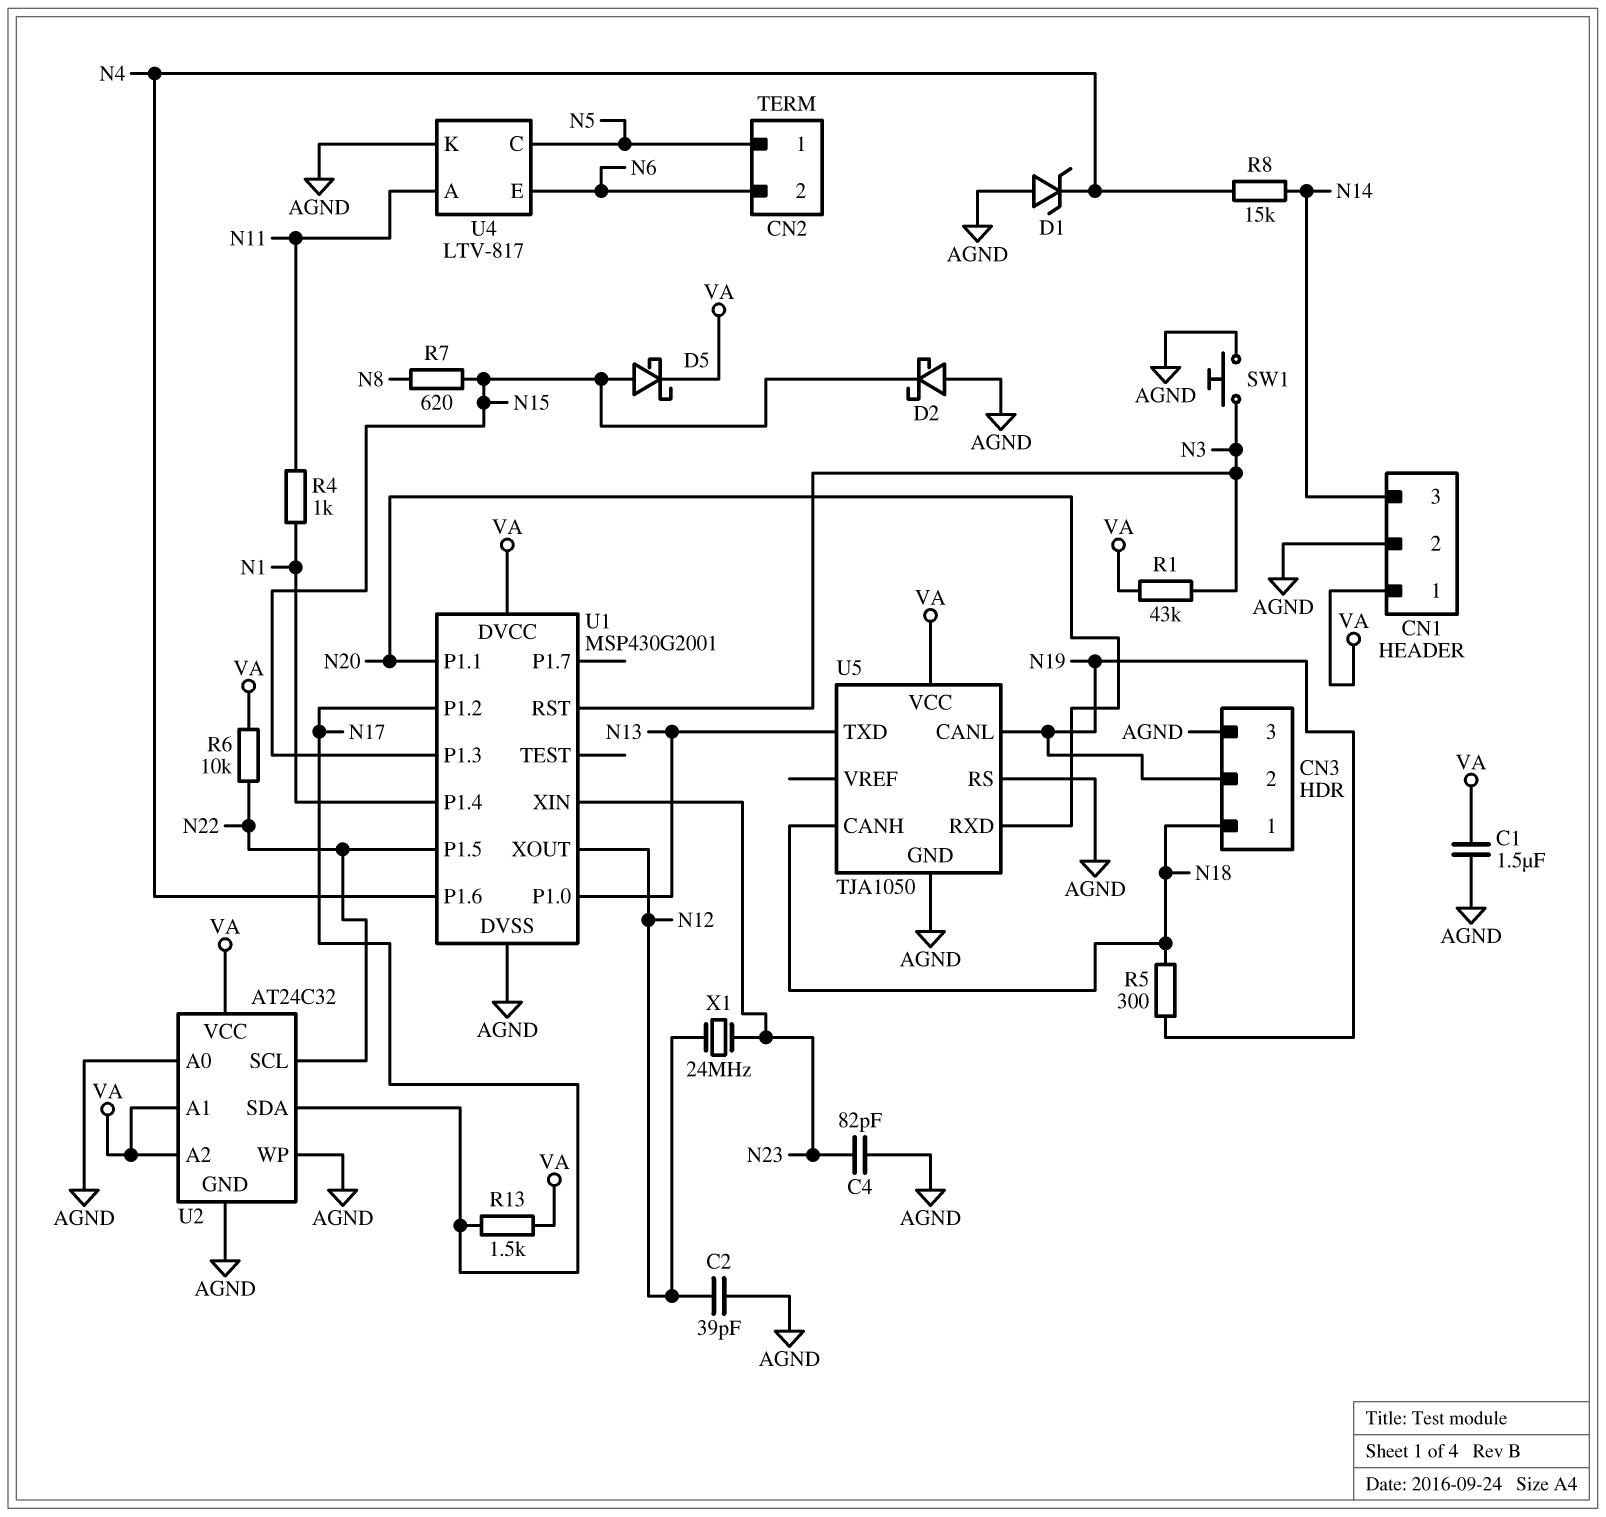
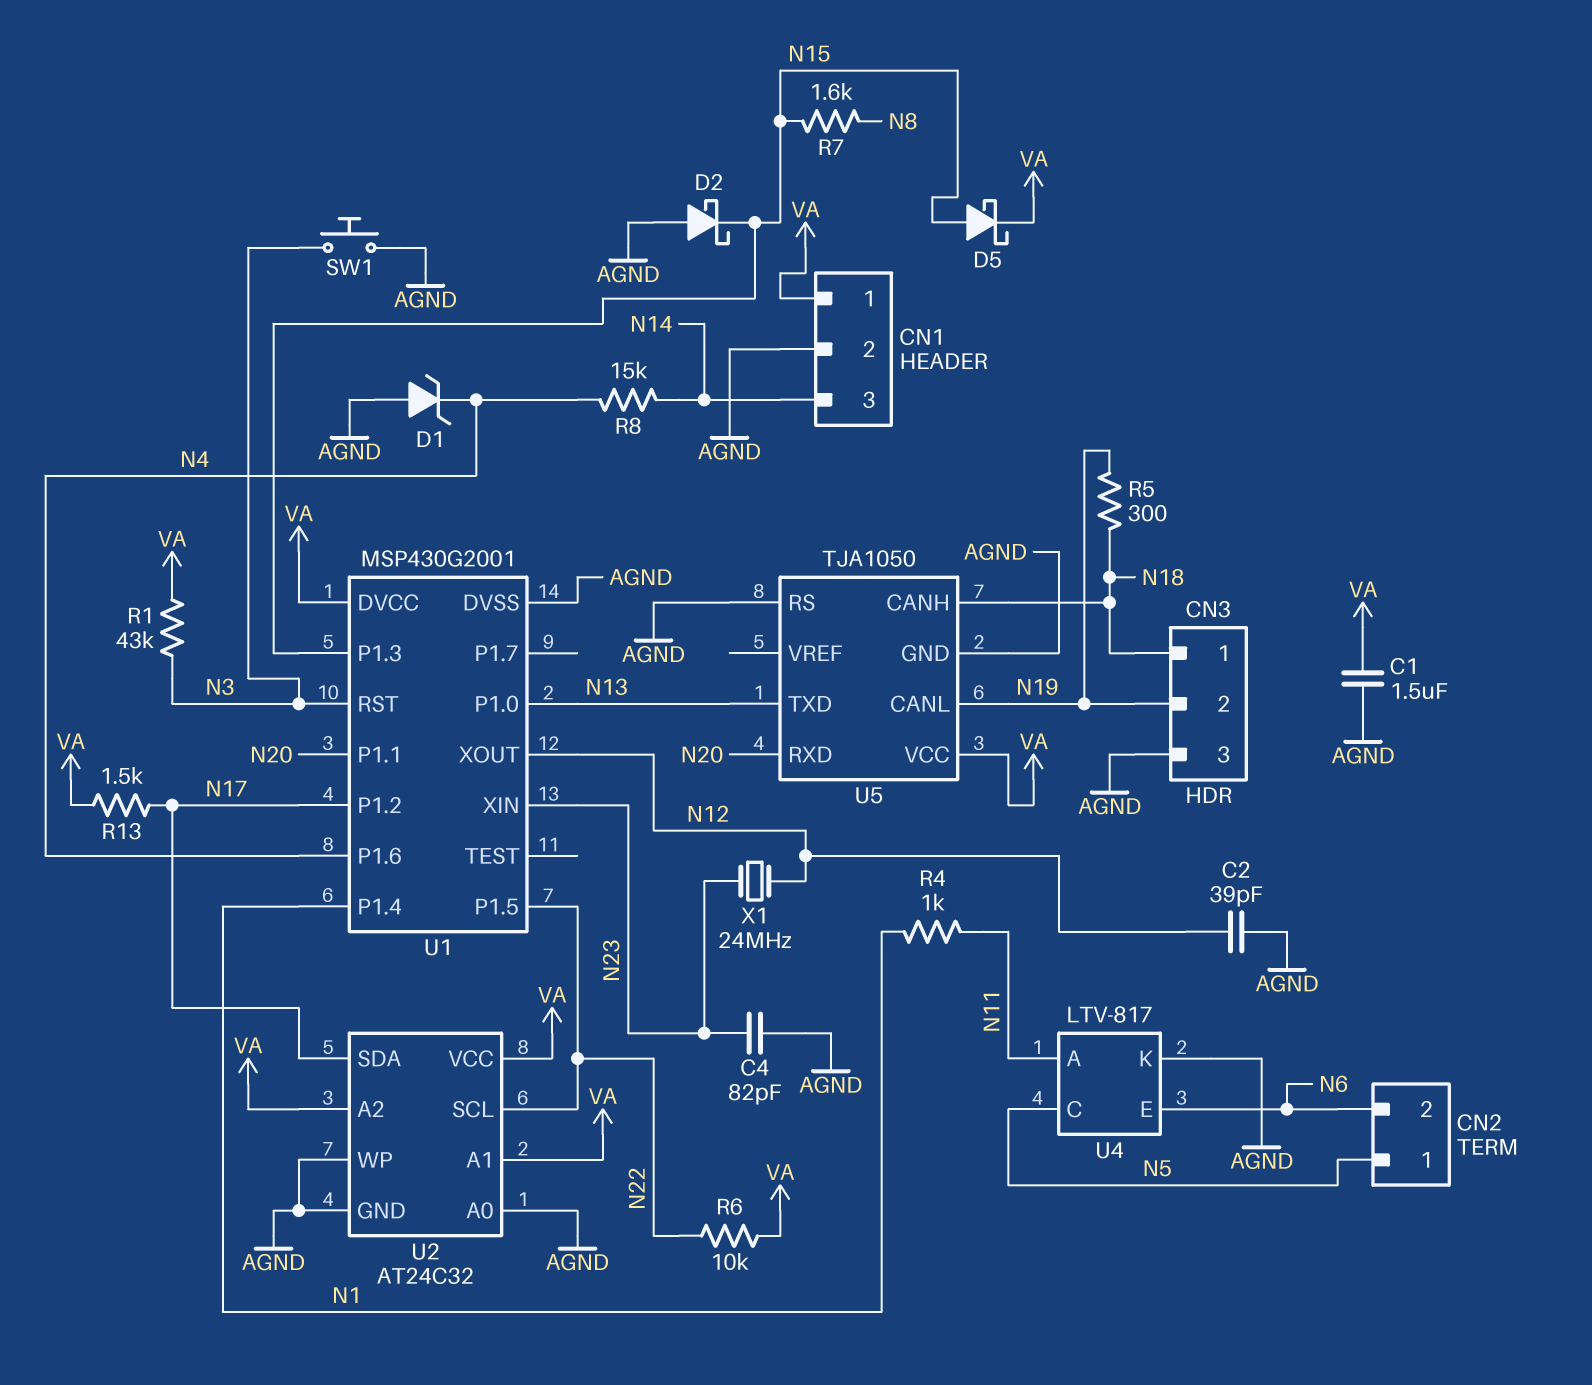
R7: 620 (N8, N15) -> 1.6k (N8, N15)

